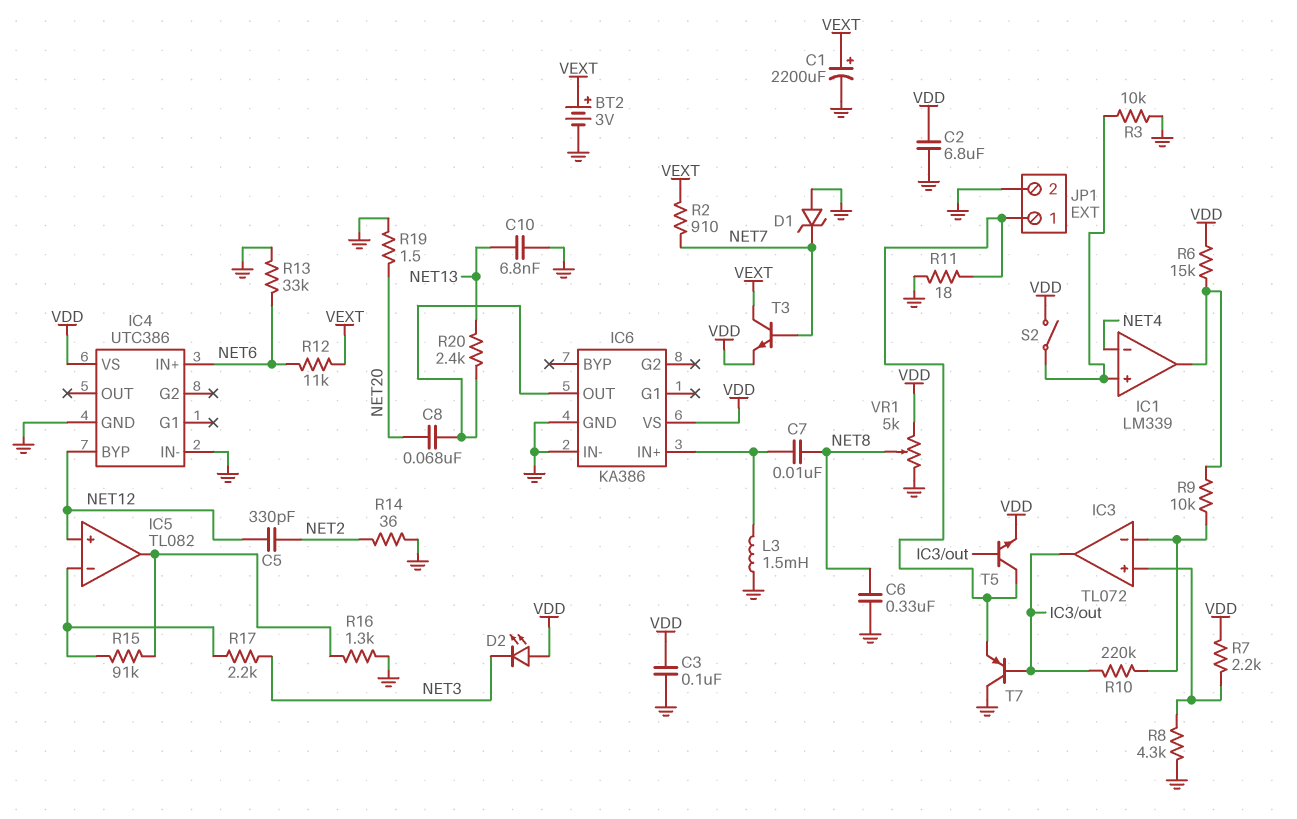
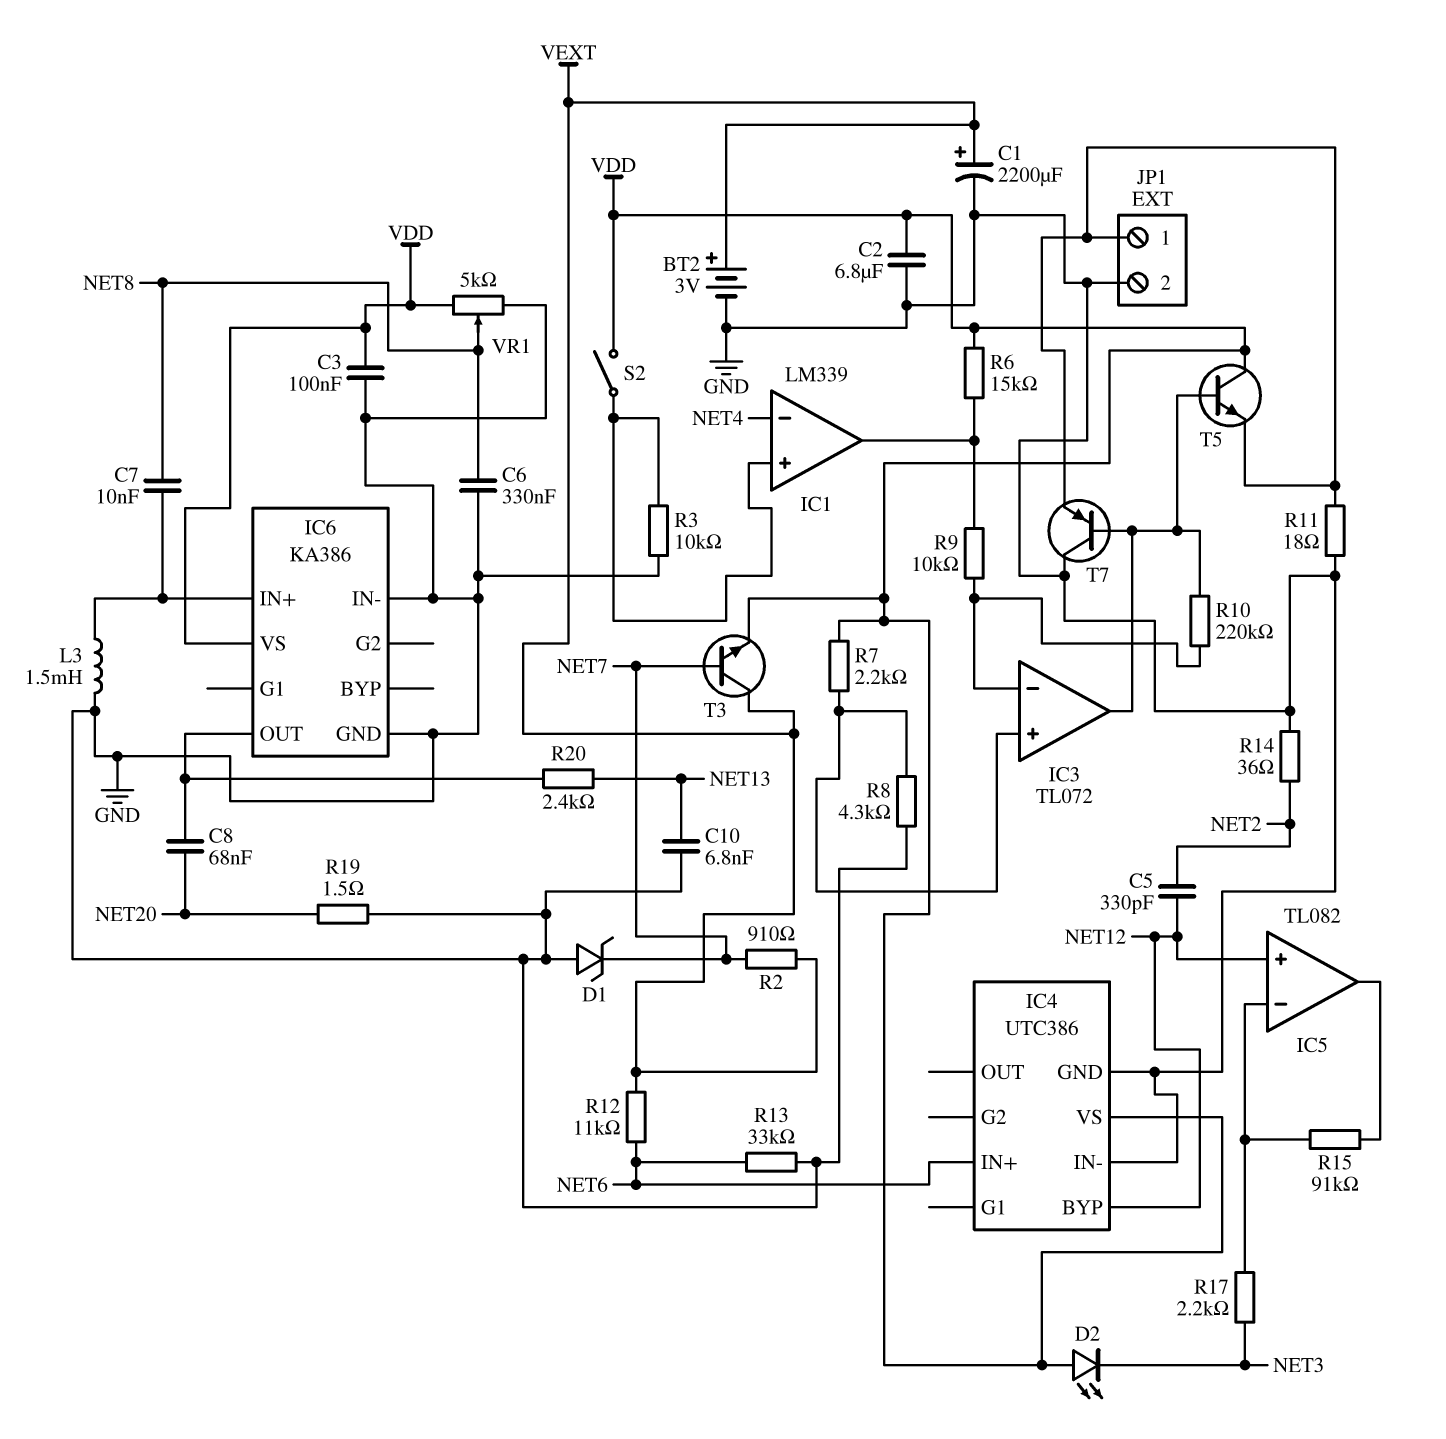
R16: 1.3k (GND, IC5/out) -> none
T5: NPN (B IC3/out, C JP1/1, E VDD) -> NPN (B IC3/out, C VDD, E JP1/1)

